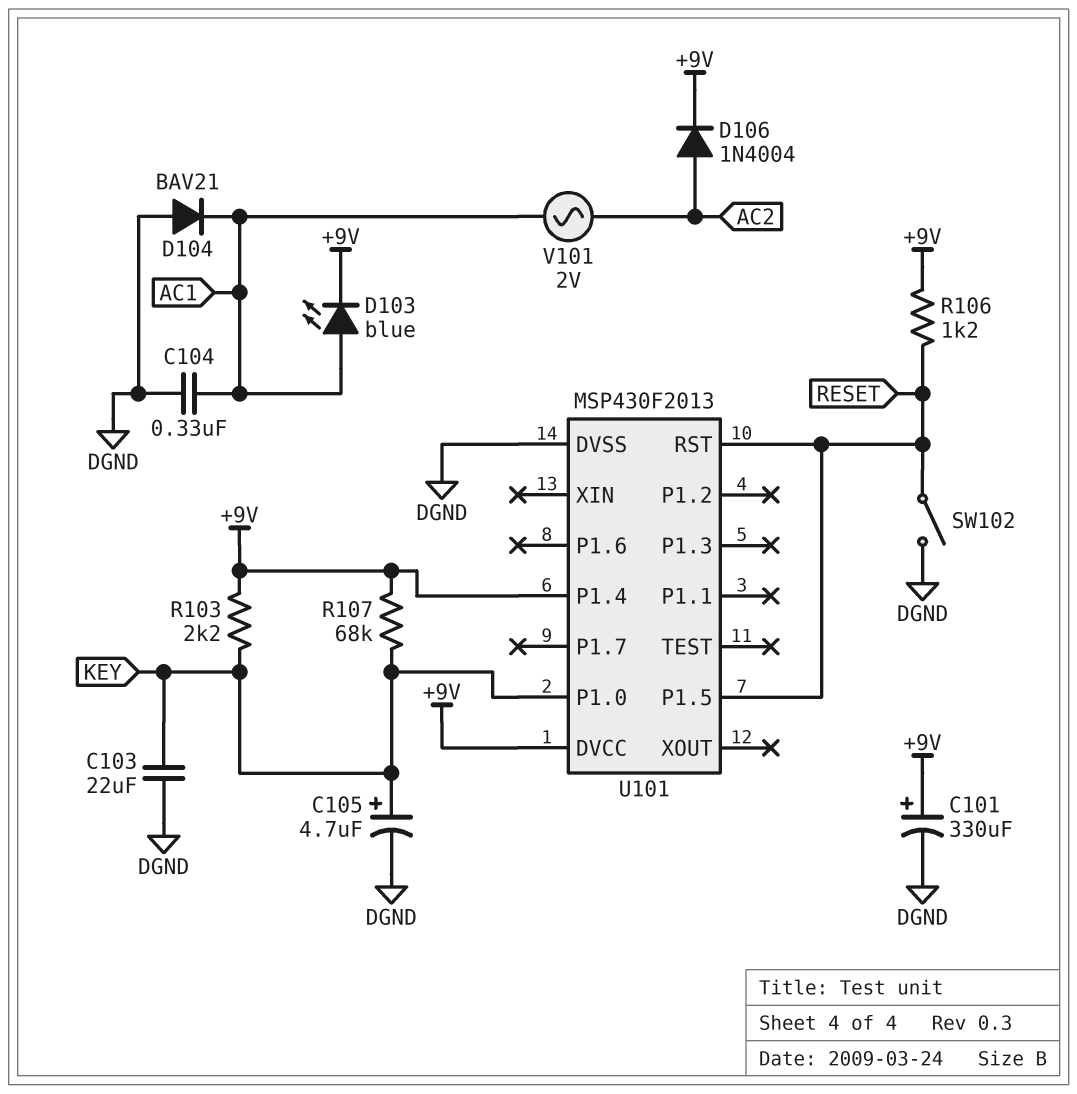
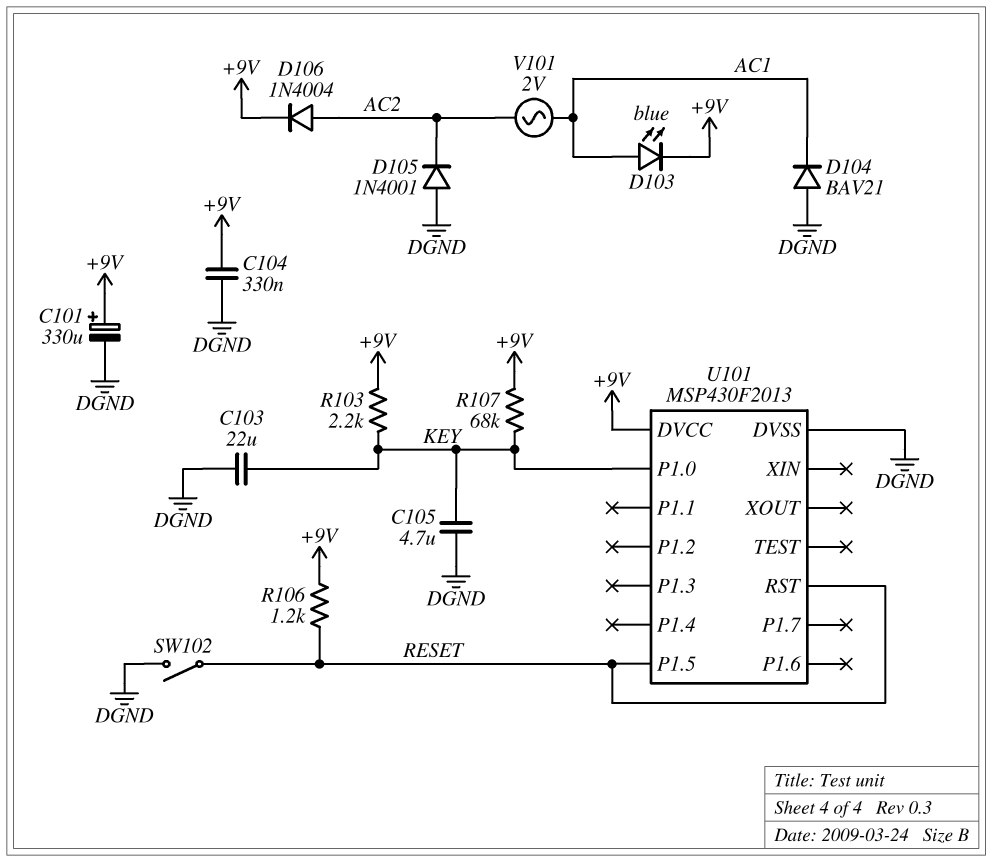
C104: 330nF (AC1, DGND) -> 330nF (+9V, DGND)
C105: 4.7uF (plus KEY, minus DGND) -> 4.7uF (DGND, KEY)
D105: none -> diode 1N4001 (A DGND, K AC2)
U101 pin P1.4: +9V -> none

